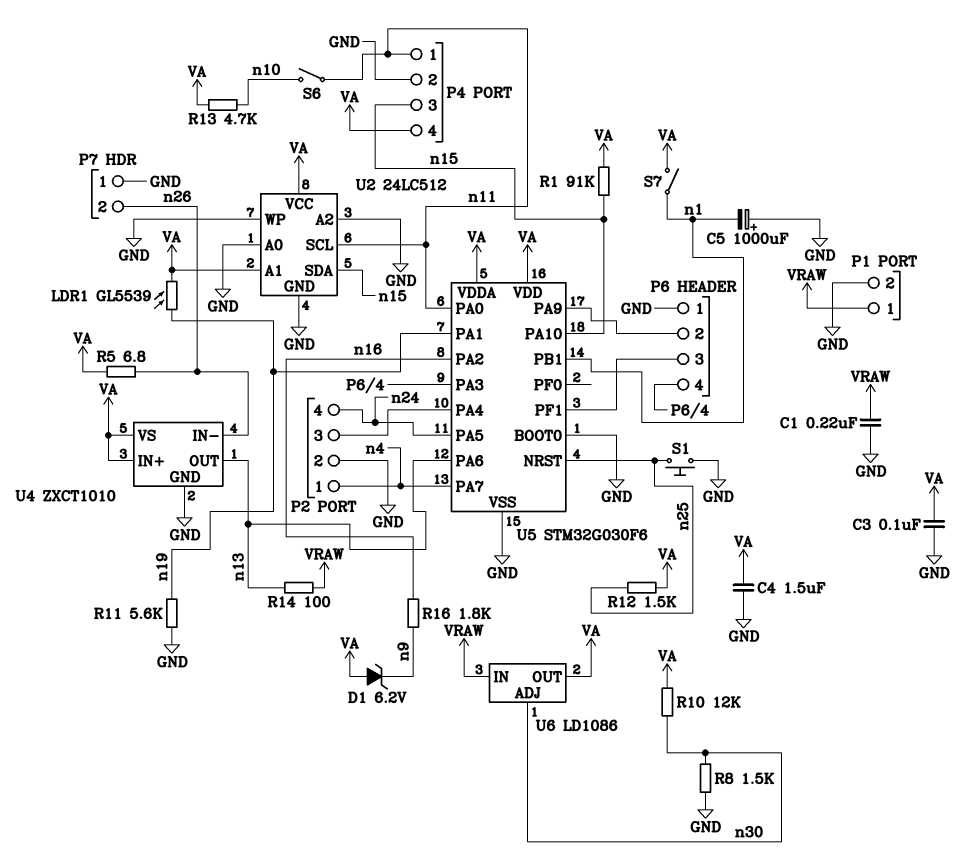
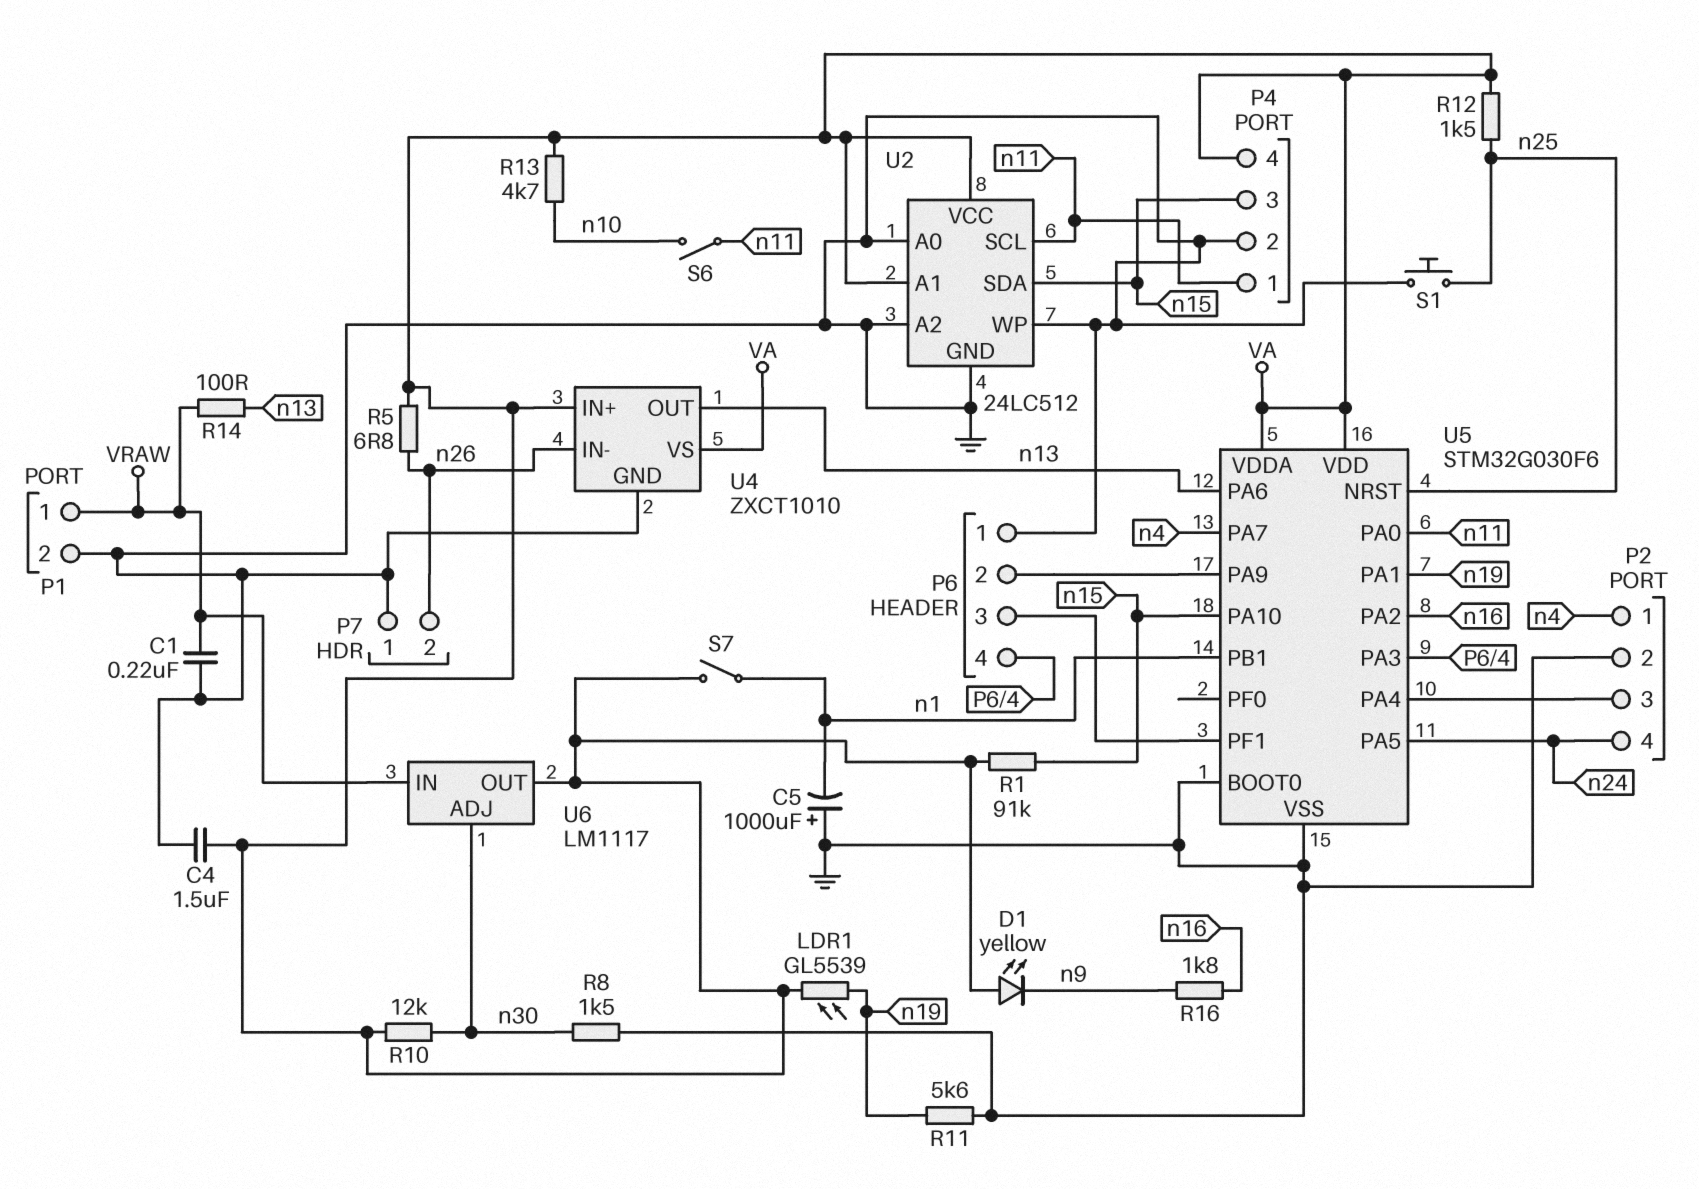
C3: 100nF (GND, VA) -> none
D1: zener 6.2V (A VA, K n9) -> LED yellow (A VA, K n9)
U6: LD1086 -> LM1117

